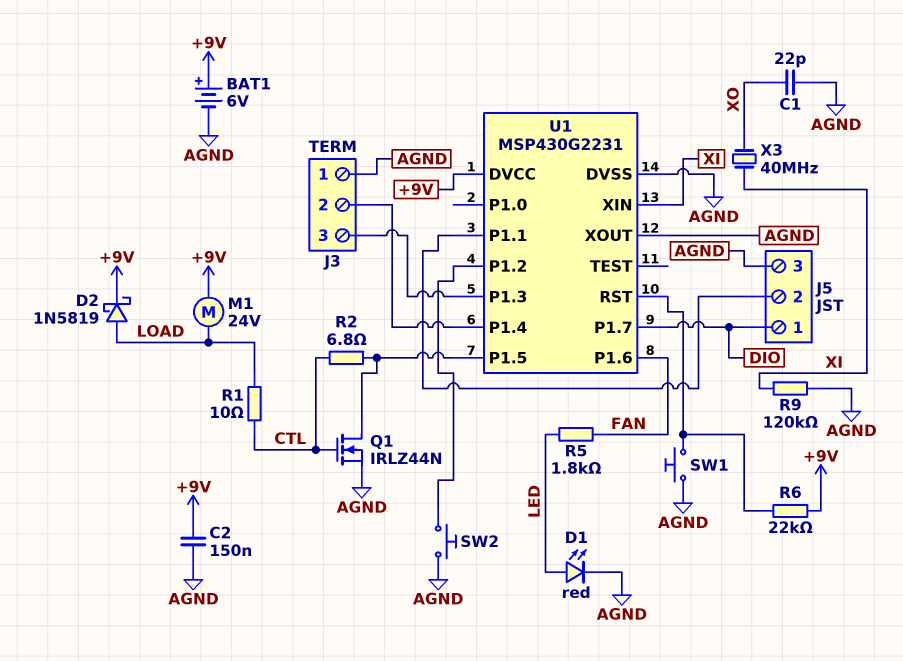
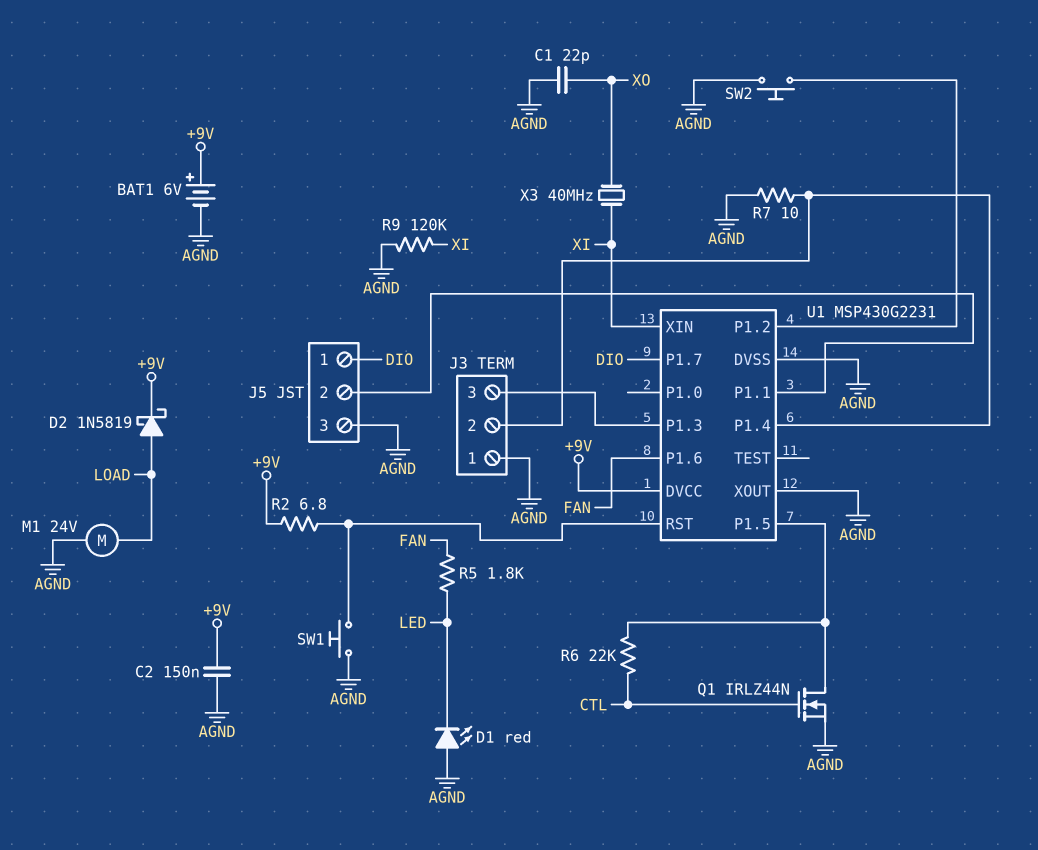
D1: LED red (A LED, K AGND) -> LED red (A AGND, K LED)
M1: motor 24V (+9V, LOAD) -> motor 24V (AGND, LOAD)
R1: 10 (CTL, LOAD) -> none
R2: 6.8 (CTL, U1/P1.5) -> 6.8 (+9V, U1/RST)
R6: 22k (+9V, U1/RST) -> 22k (CTL, U1/P1.5)
R7: none -> 10 (AGND, J3/2)

